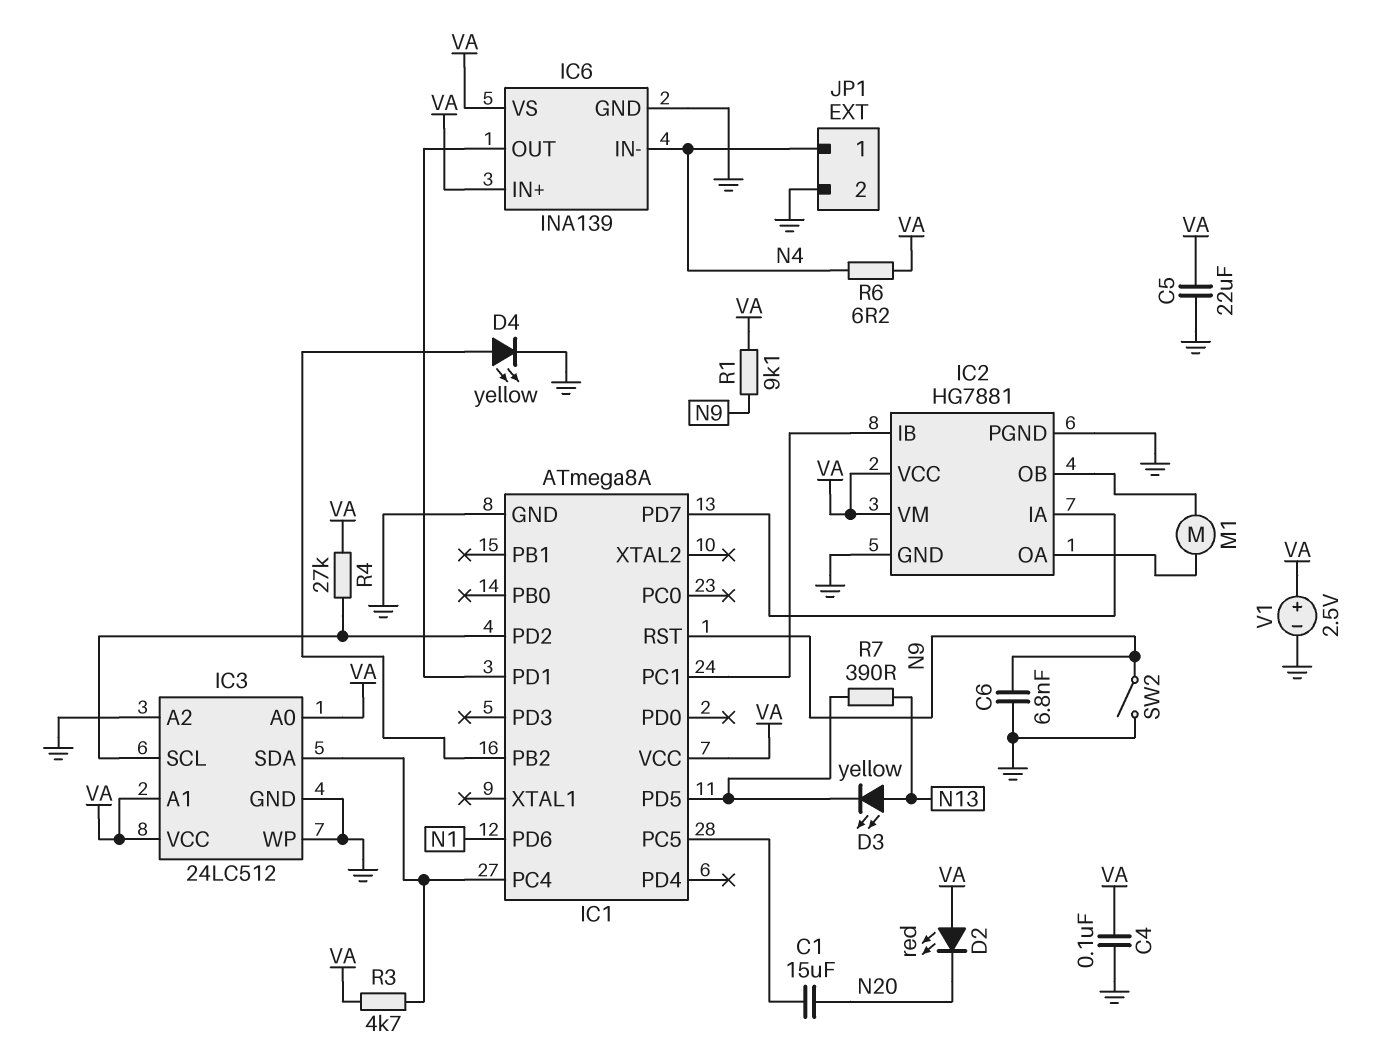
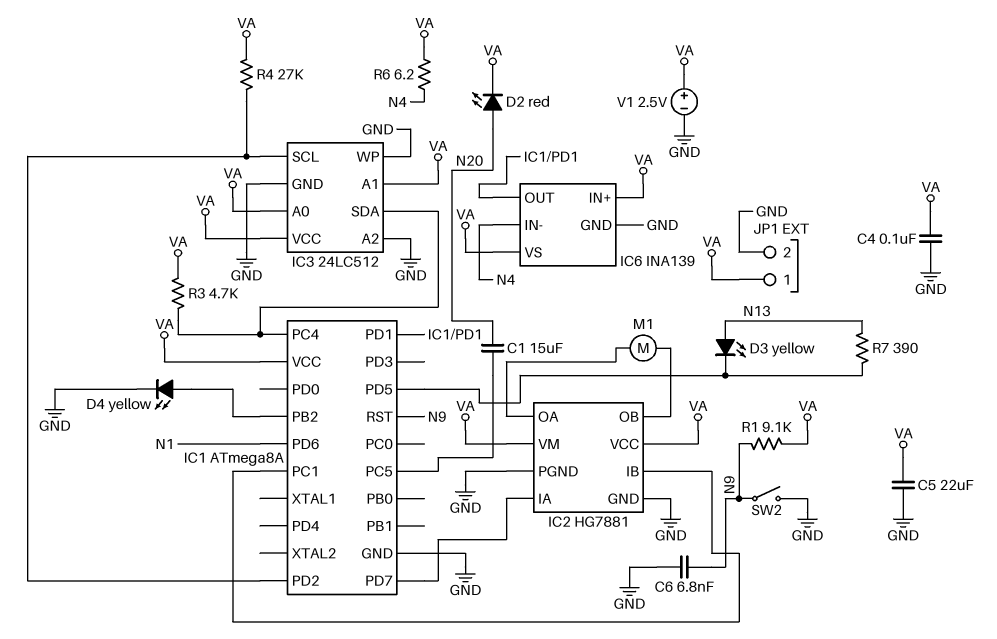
D2: LED red (A VA, K N20) -> LED red (A N20, K VA)
JP1 pin 1: N4 -> VA

